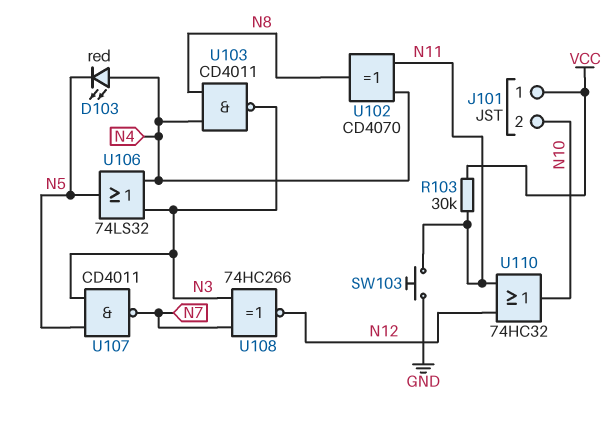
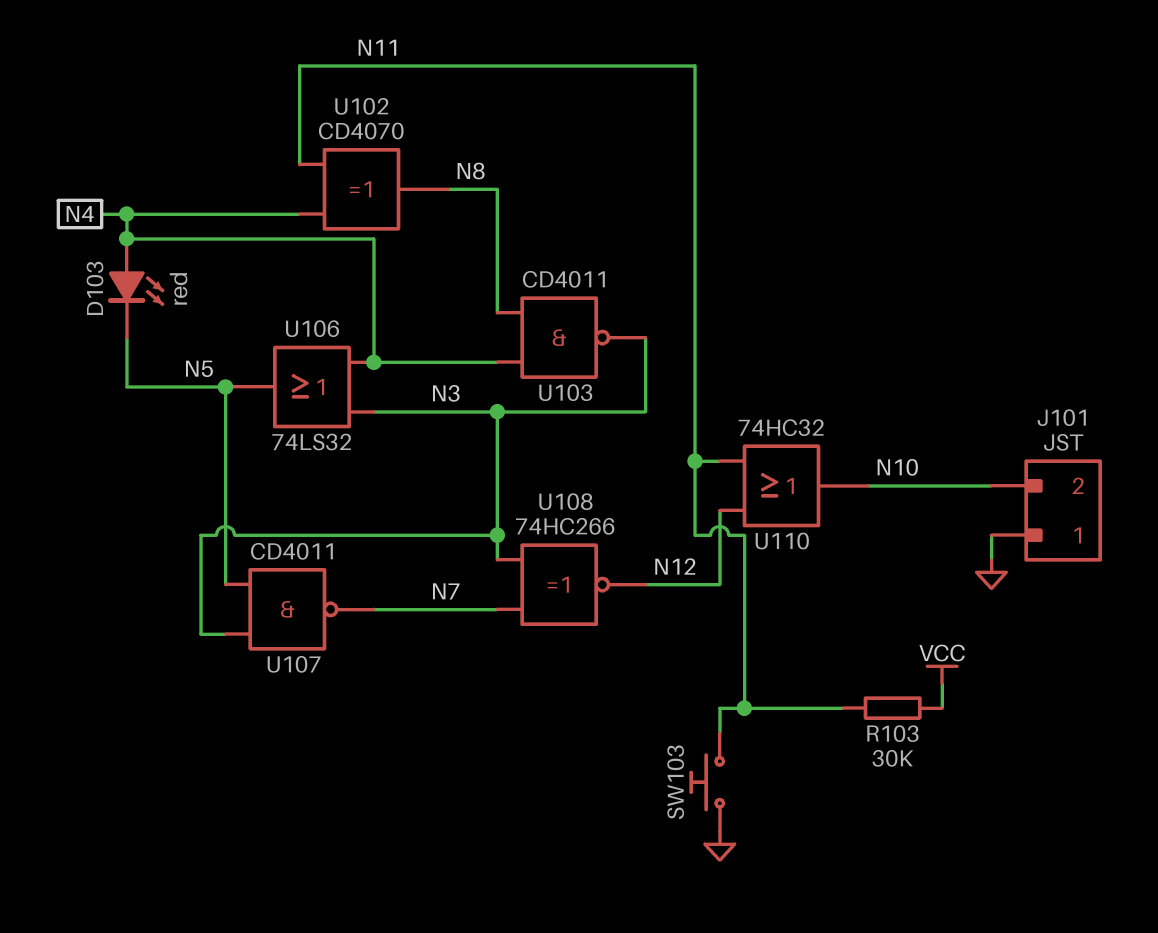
J101 pin 1: VCC -> GND

